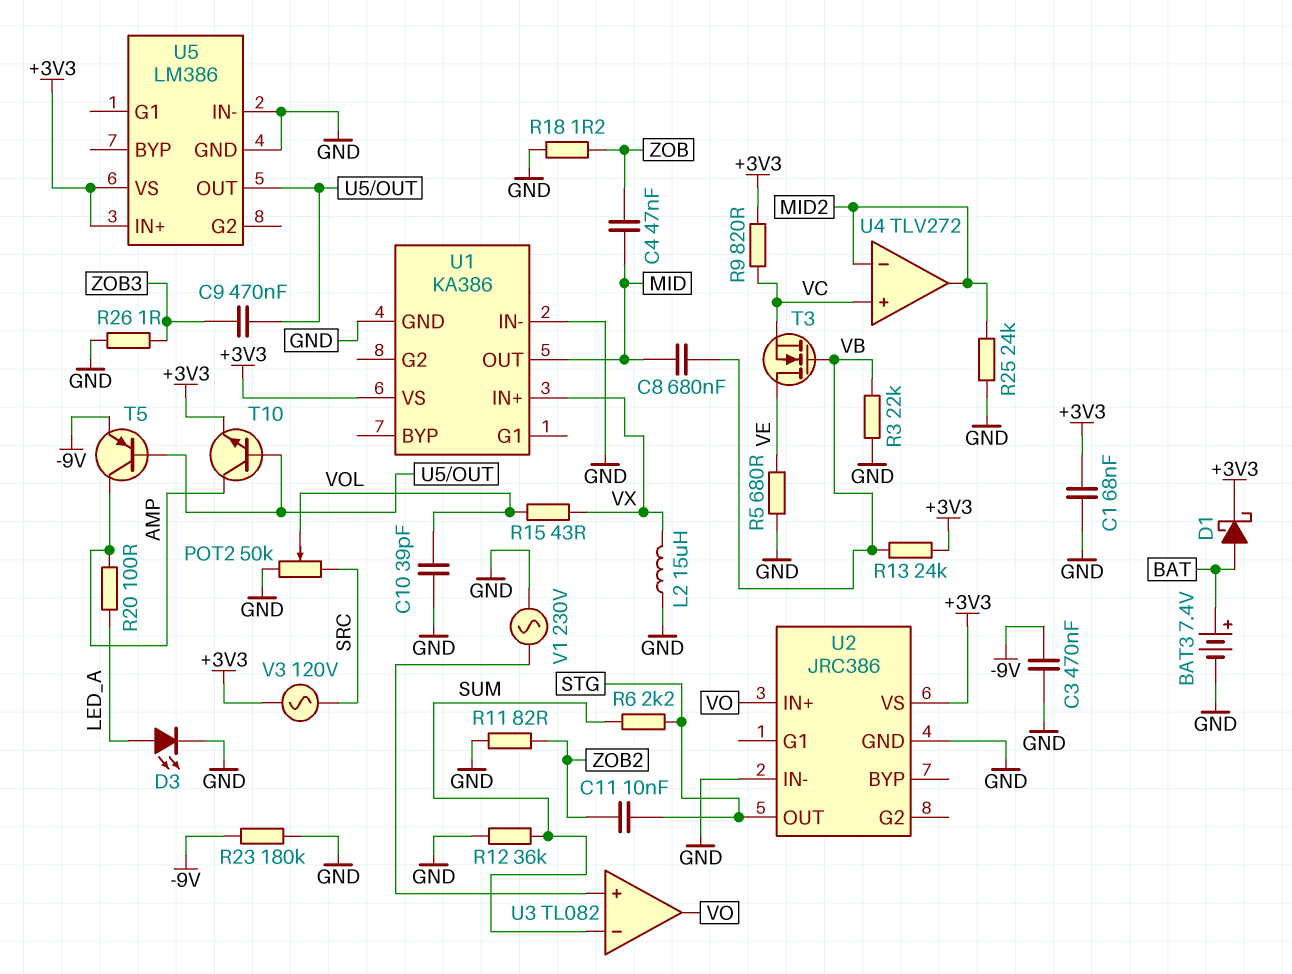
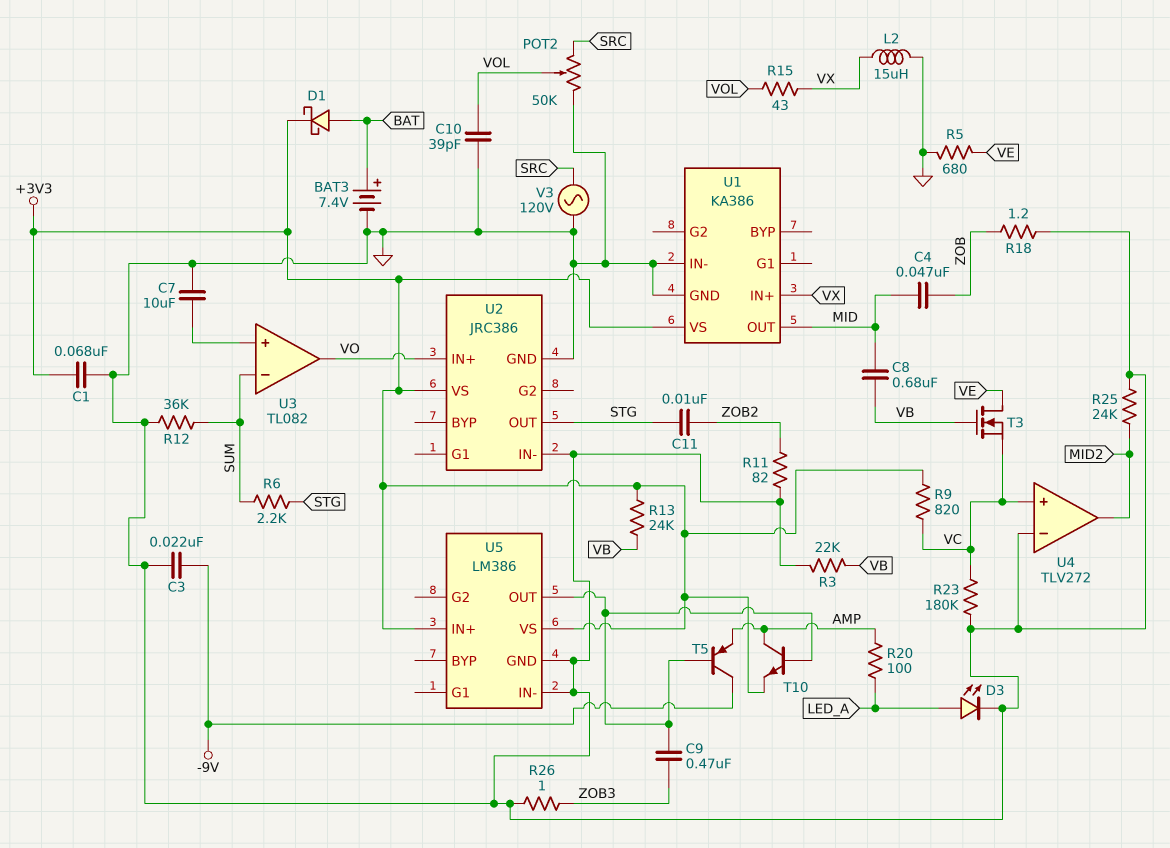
C3: 470nF (-9V, GND) -> 22nF (-9V, GND)
C7: none -> 10uF (GND, U3/in+)
R23: 180k (-9V, GND) -> 180k (GND, VC)
T5: PNP (B U5/OUT, C AMP, E -9V) -> PNP (B U5/OUT, C -9V, E AMP)
U4 pin in-: MID2 -> GND
V1: AC 230V (GND, U3/in+) -> none
V3: AC 120V (+3V3, SRC) -> AC 120V (GND, SRC)

